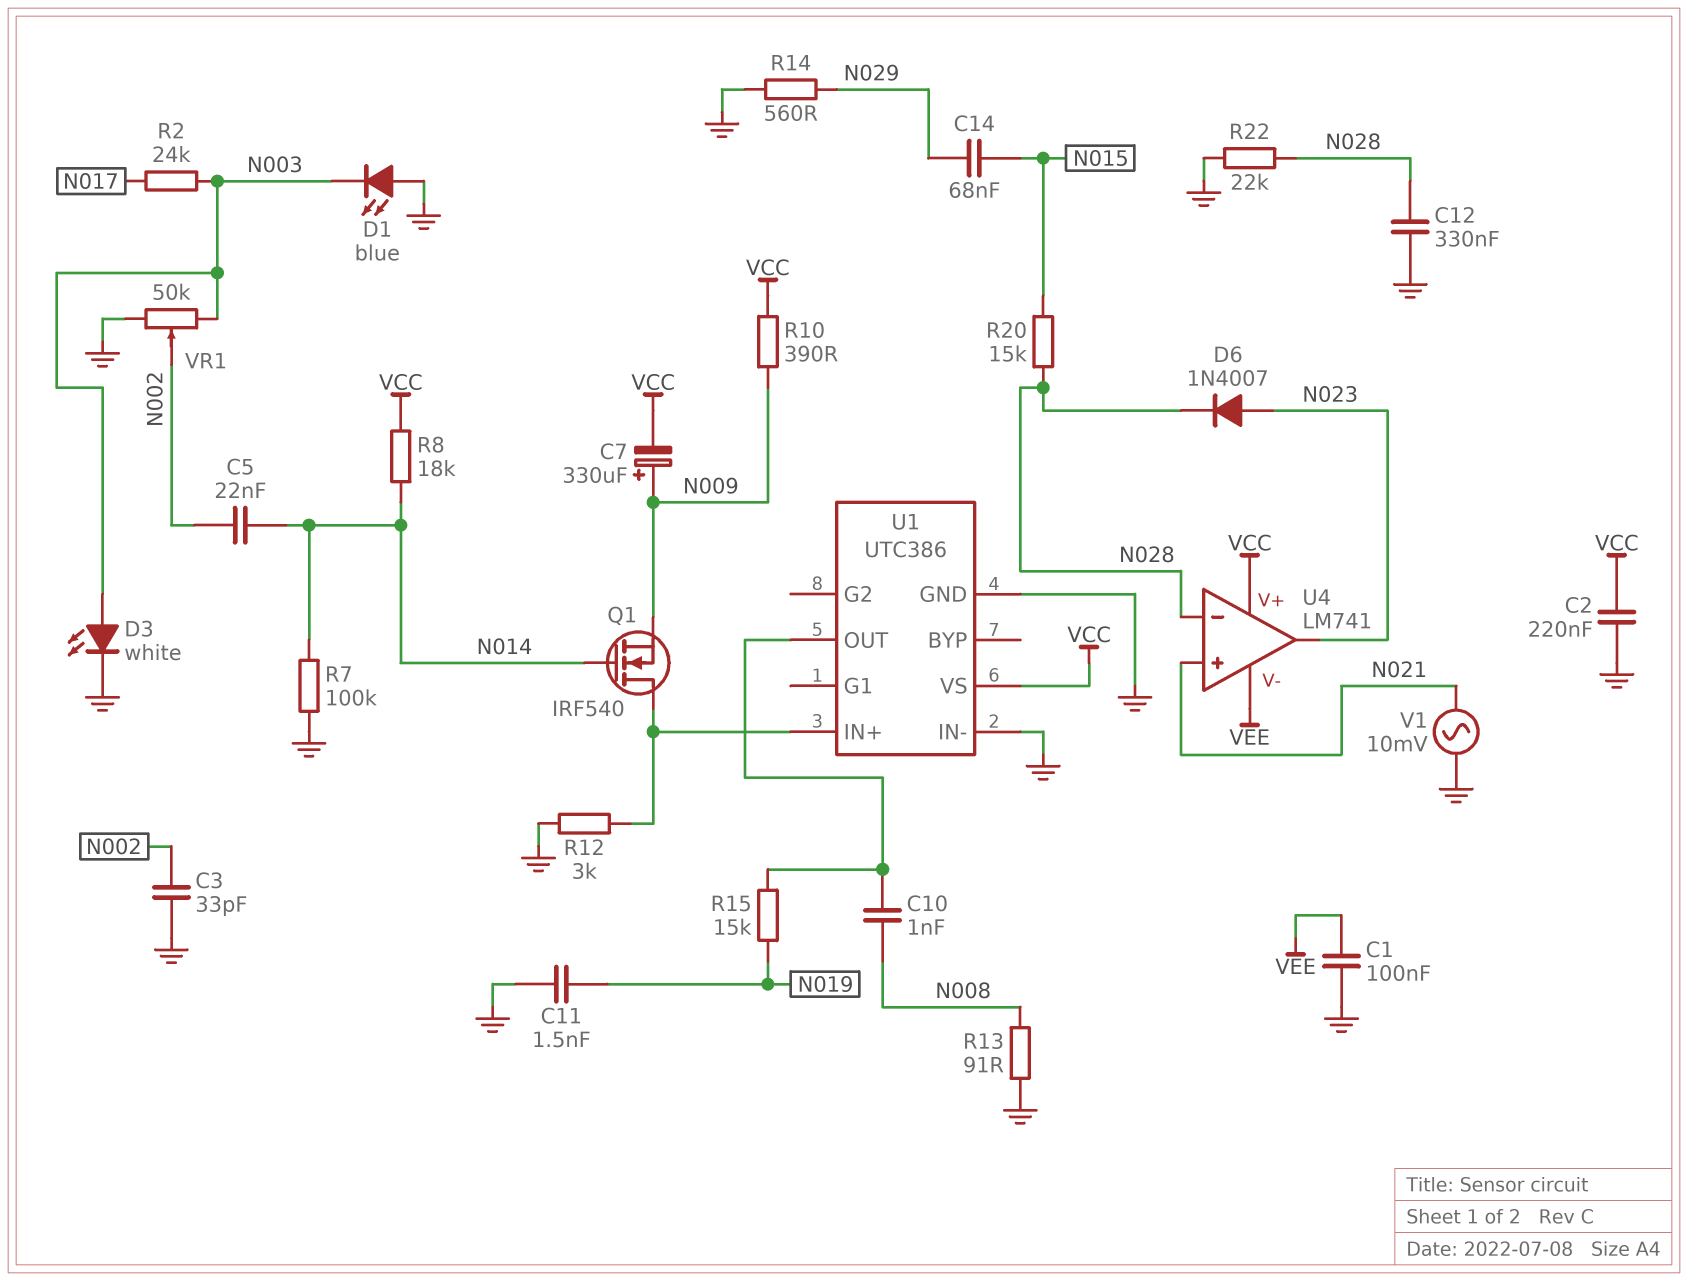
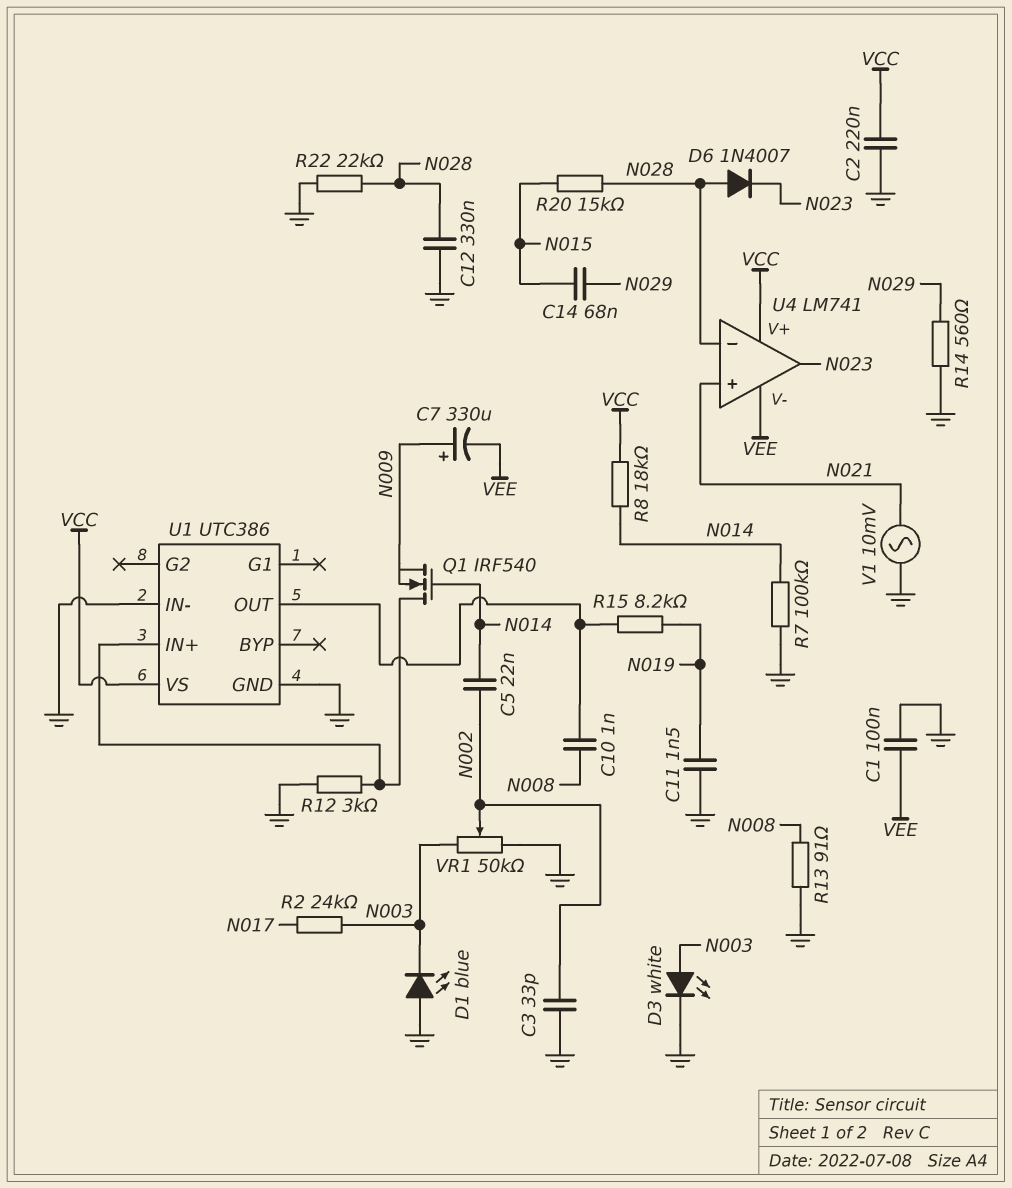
C7: 330uF (plus N009, minus VCC) -> 330uF (plus N009, minus VEE)
D6: diode 1N4007 (A N023, K N028) -> diode 1N4007 (A N028, K N023)
R10: 390 (N009, VCC) -> none
R15: 15k (N019, U1/OUT) -> 8.2k (N019, U1/OUT)

